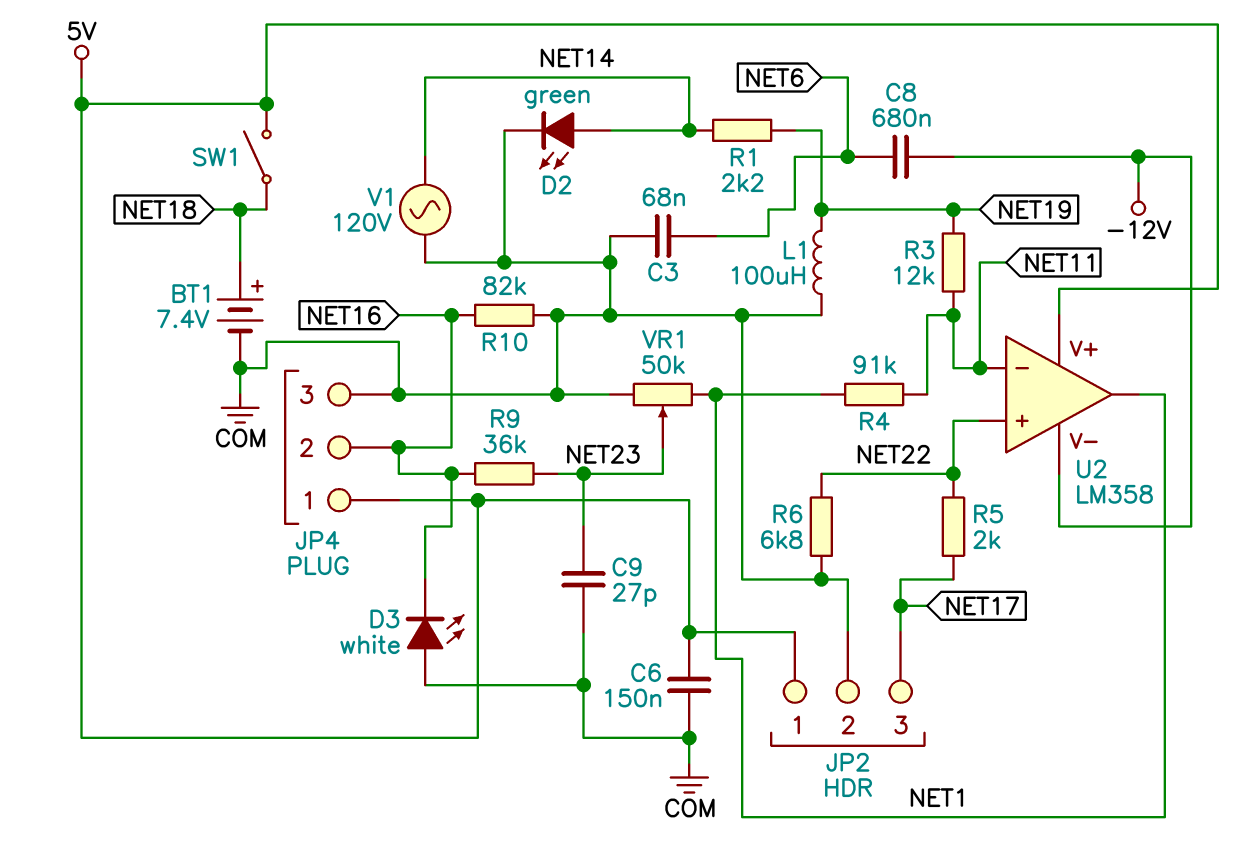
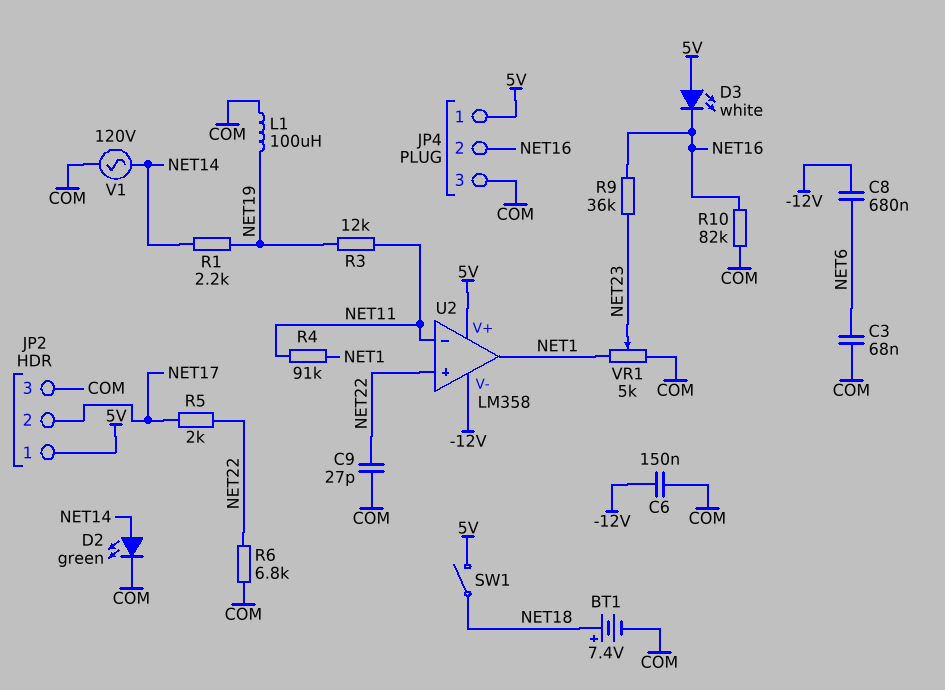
C6: 150nF (5V, COM) -> 150nF (-12V, COM)
C9: 27pF (COM, NET23) -> 27pF (COM, NET22)
D3: LED white (A COM, K NET16) -> LED white (A 5V, K NET16)
JP2 pin 2: COM -> NET17
JP2 pin 3: NET17 -> COM
VR1: 50k (COM, NET1, wiper NET23) -> 5k (COM, NET1, wiper NET23)

